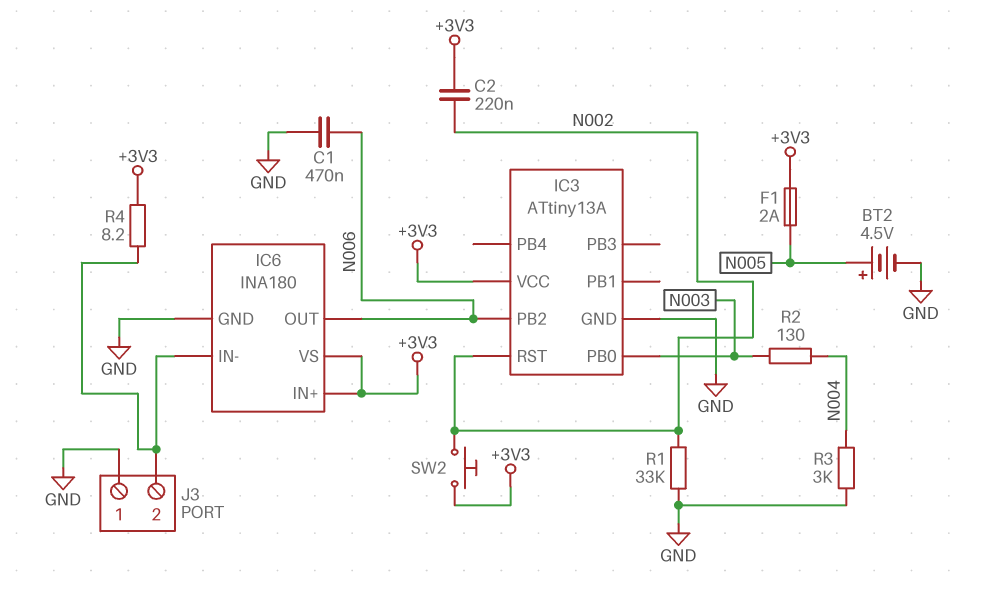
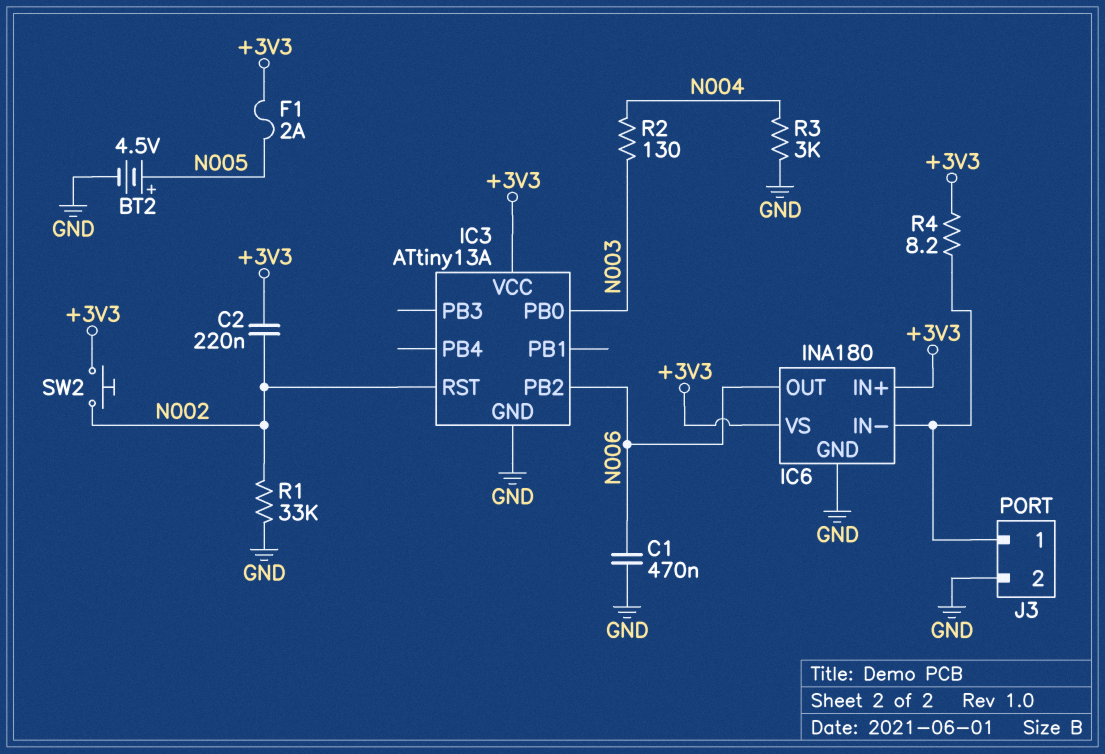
J3 pin 1: GND -> IC6/IN-
J3 pin 2: IC6/IN- -> GND

